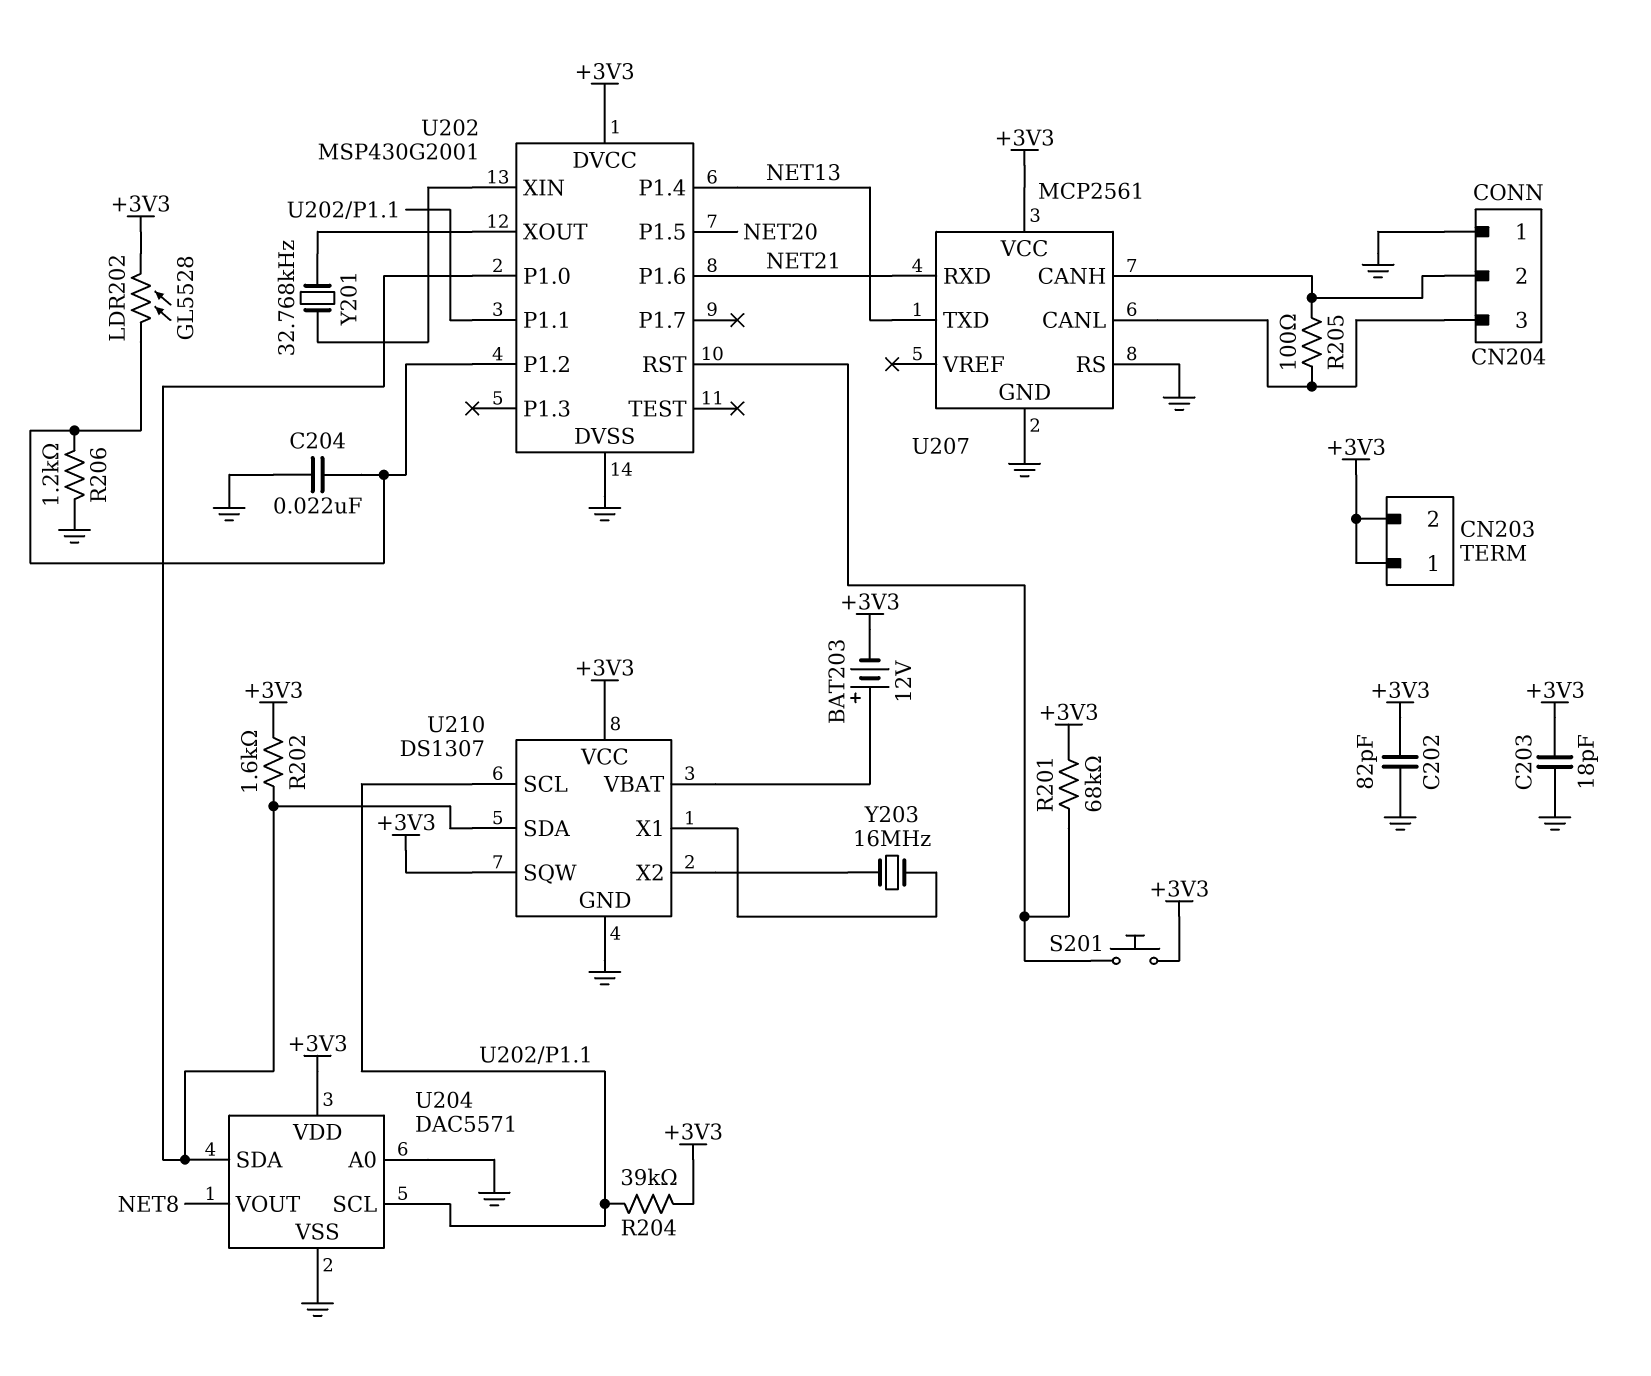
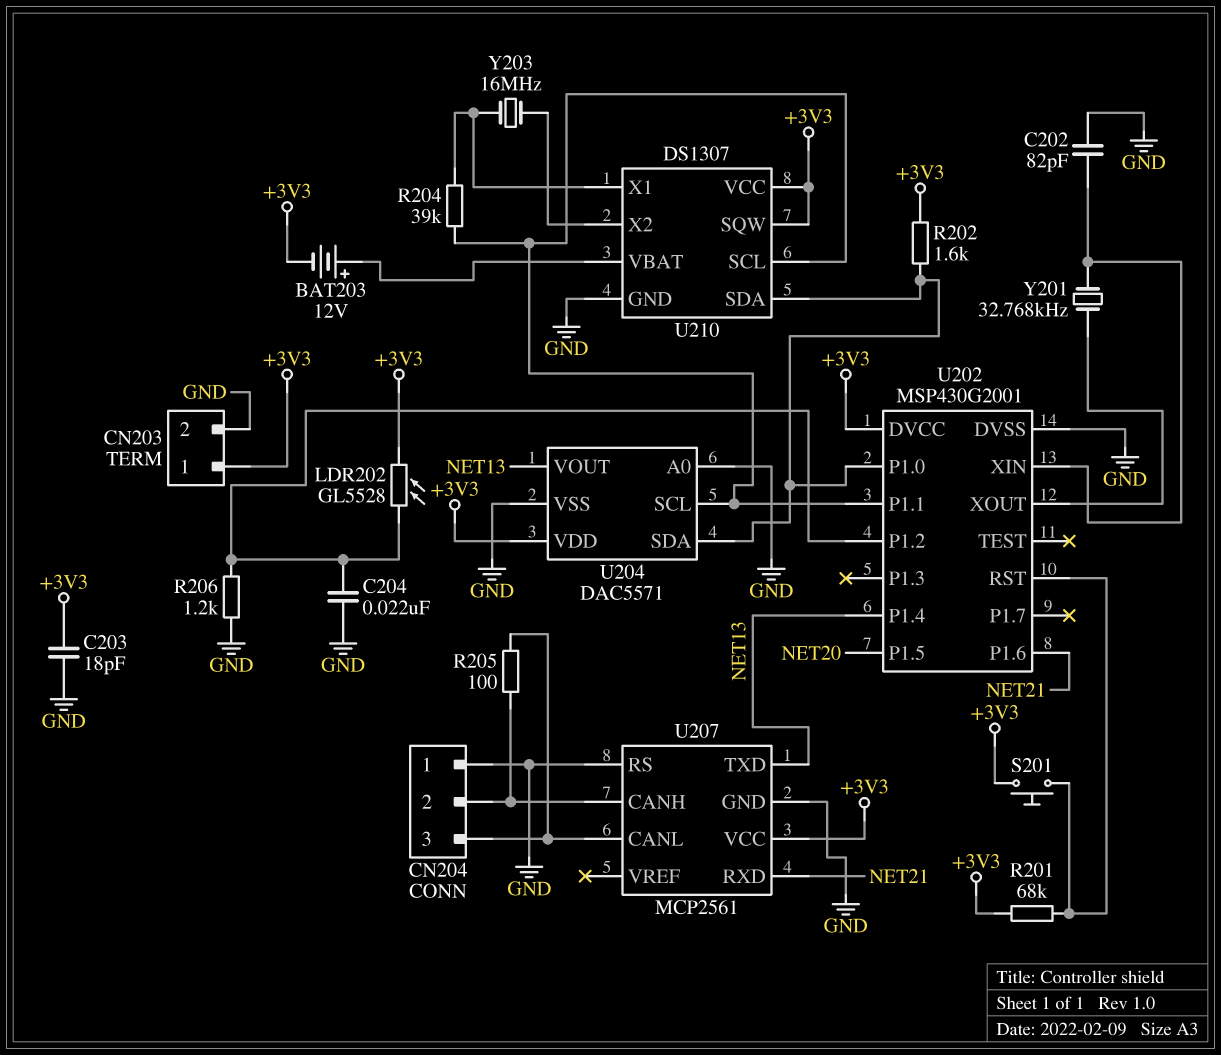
C202: 82pF (+3V3, GND) -> 82pF (GND, U202/XIN)
CN203 pin 2: +3V3 -> GND
R204: 39k (+3V3, U202/P1.1) -> 39k (U202/P1.1, U210/X1)
U204 pin VOUT: NET8 -> NET13

